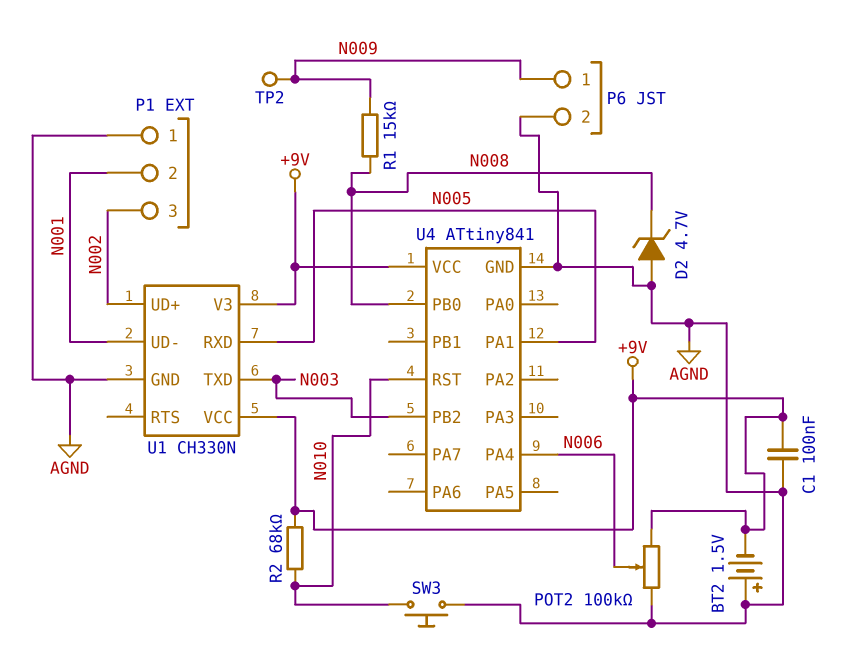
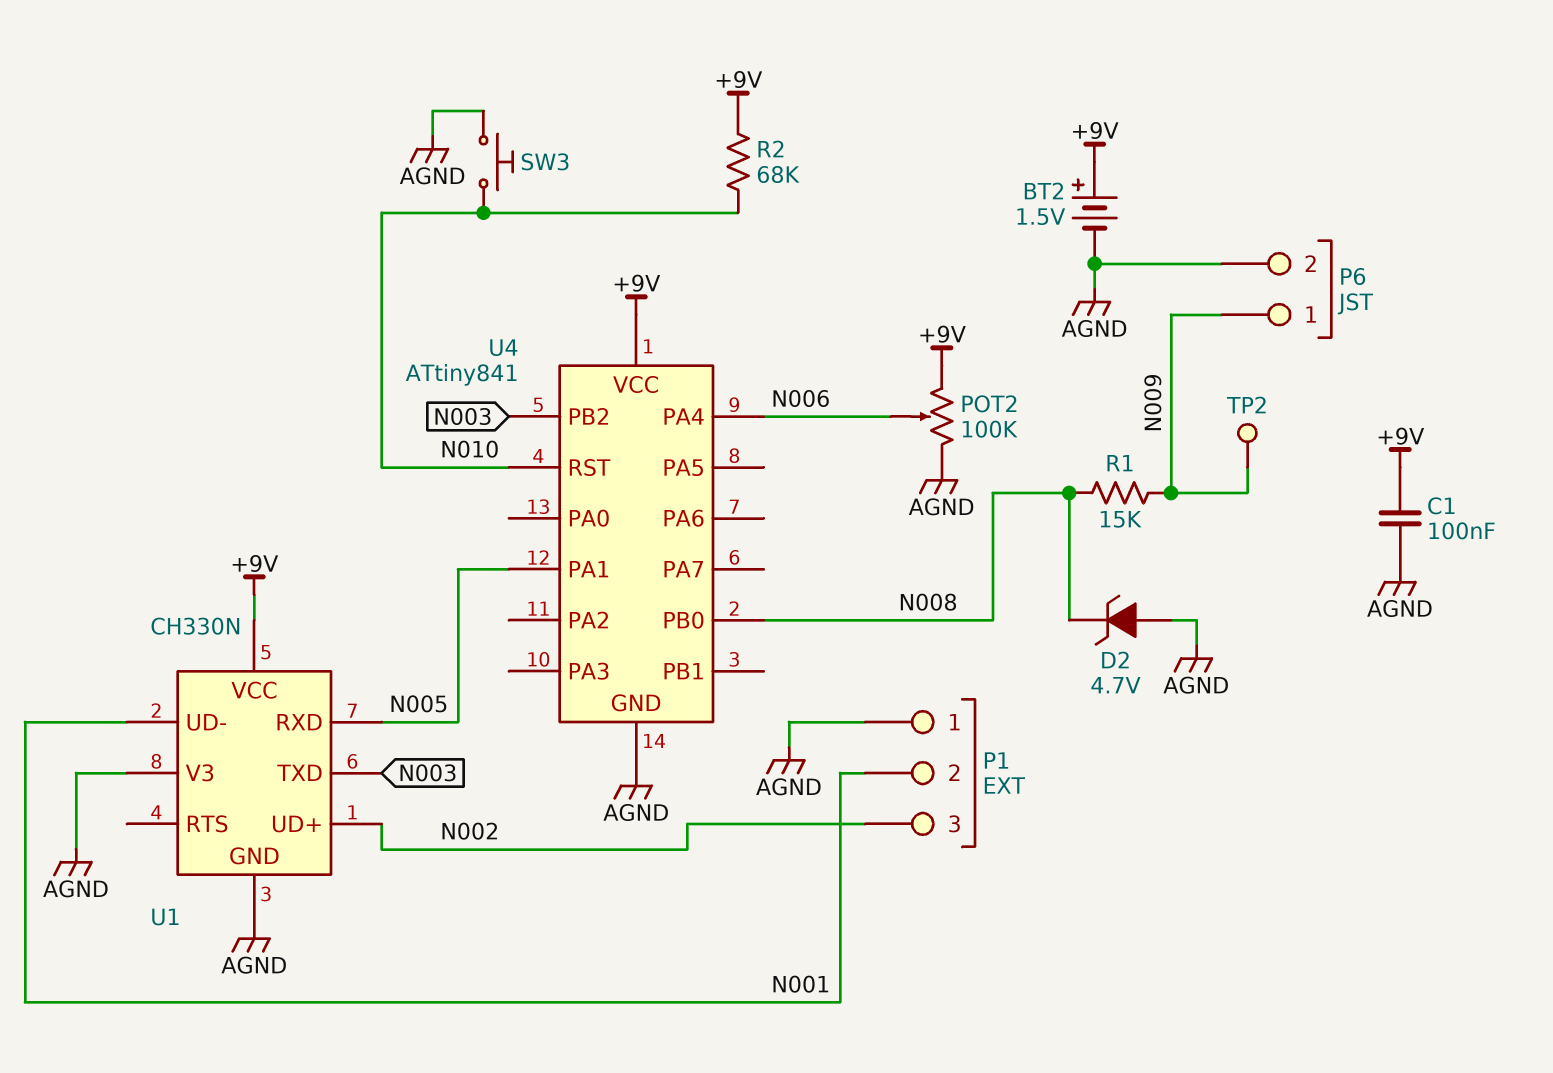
BT2: 1.5V (plus AGND, minus +9V) -> 1.5V (plus +9V, minus AGND)
U1 pin V3: +9V -> AGND

